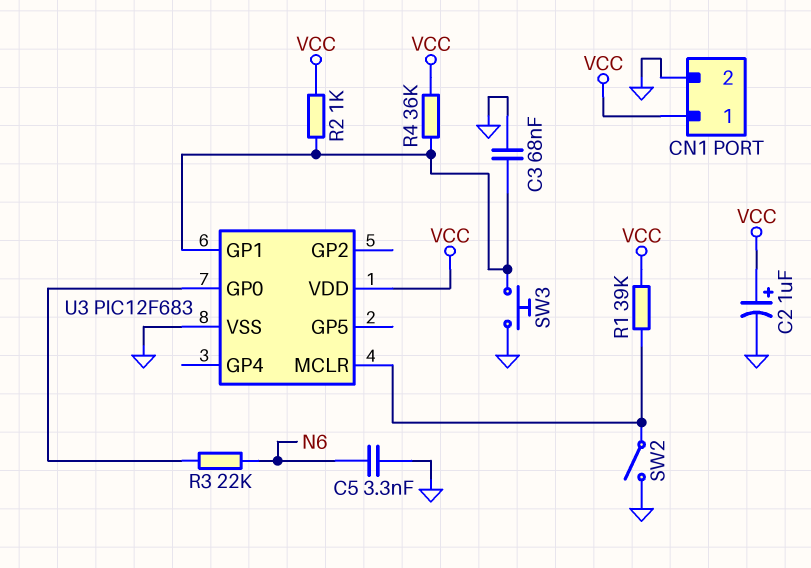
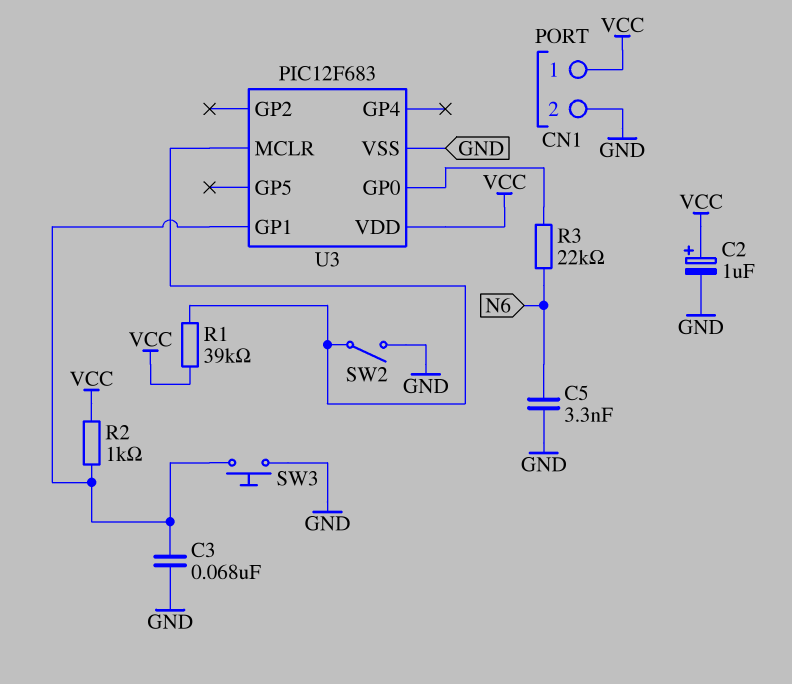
R4: 36k (U3/GP1, VCC) -> none

